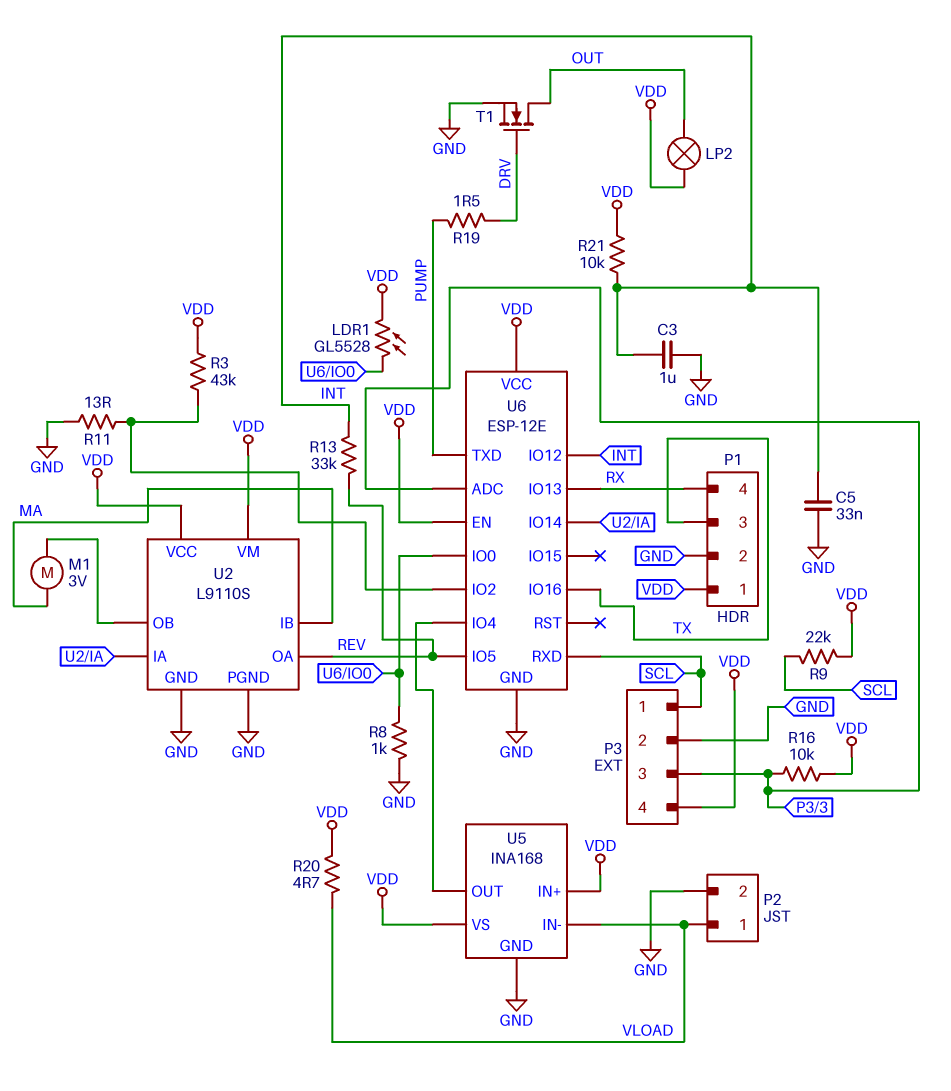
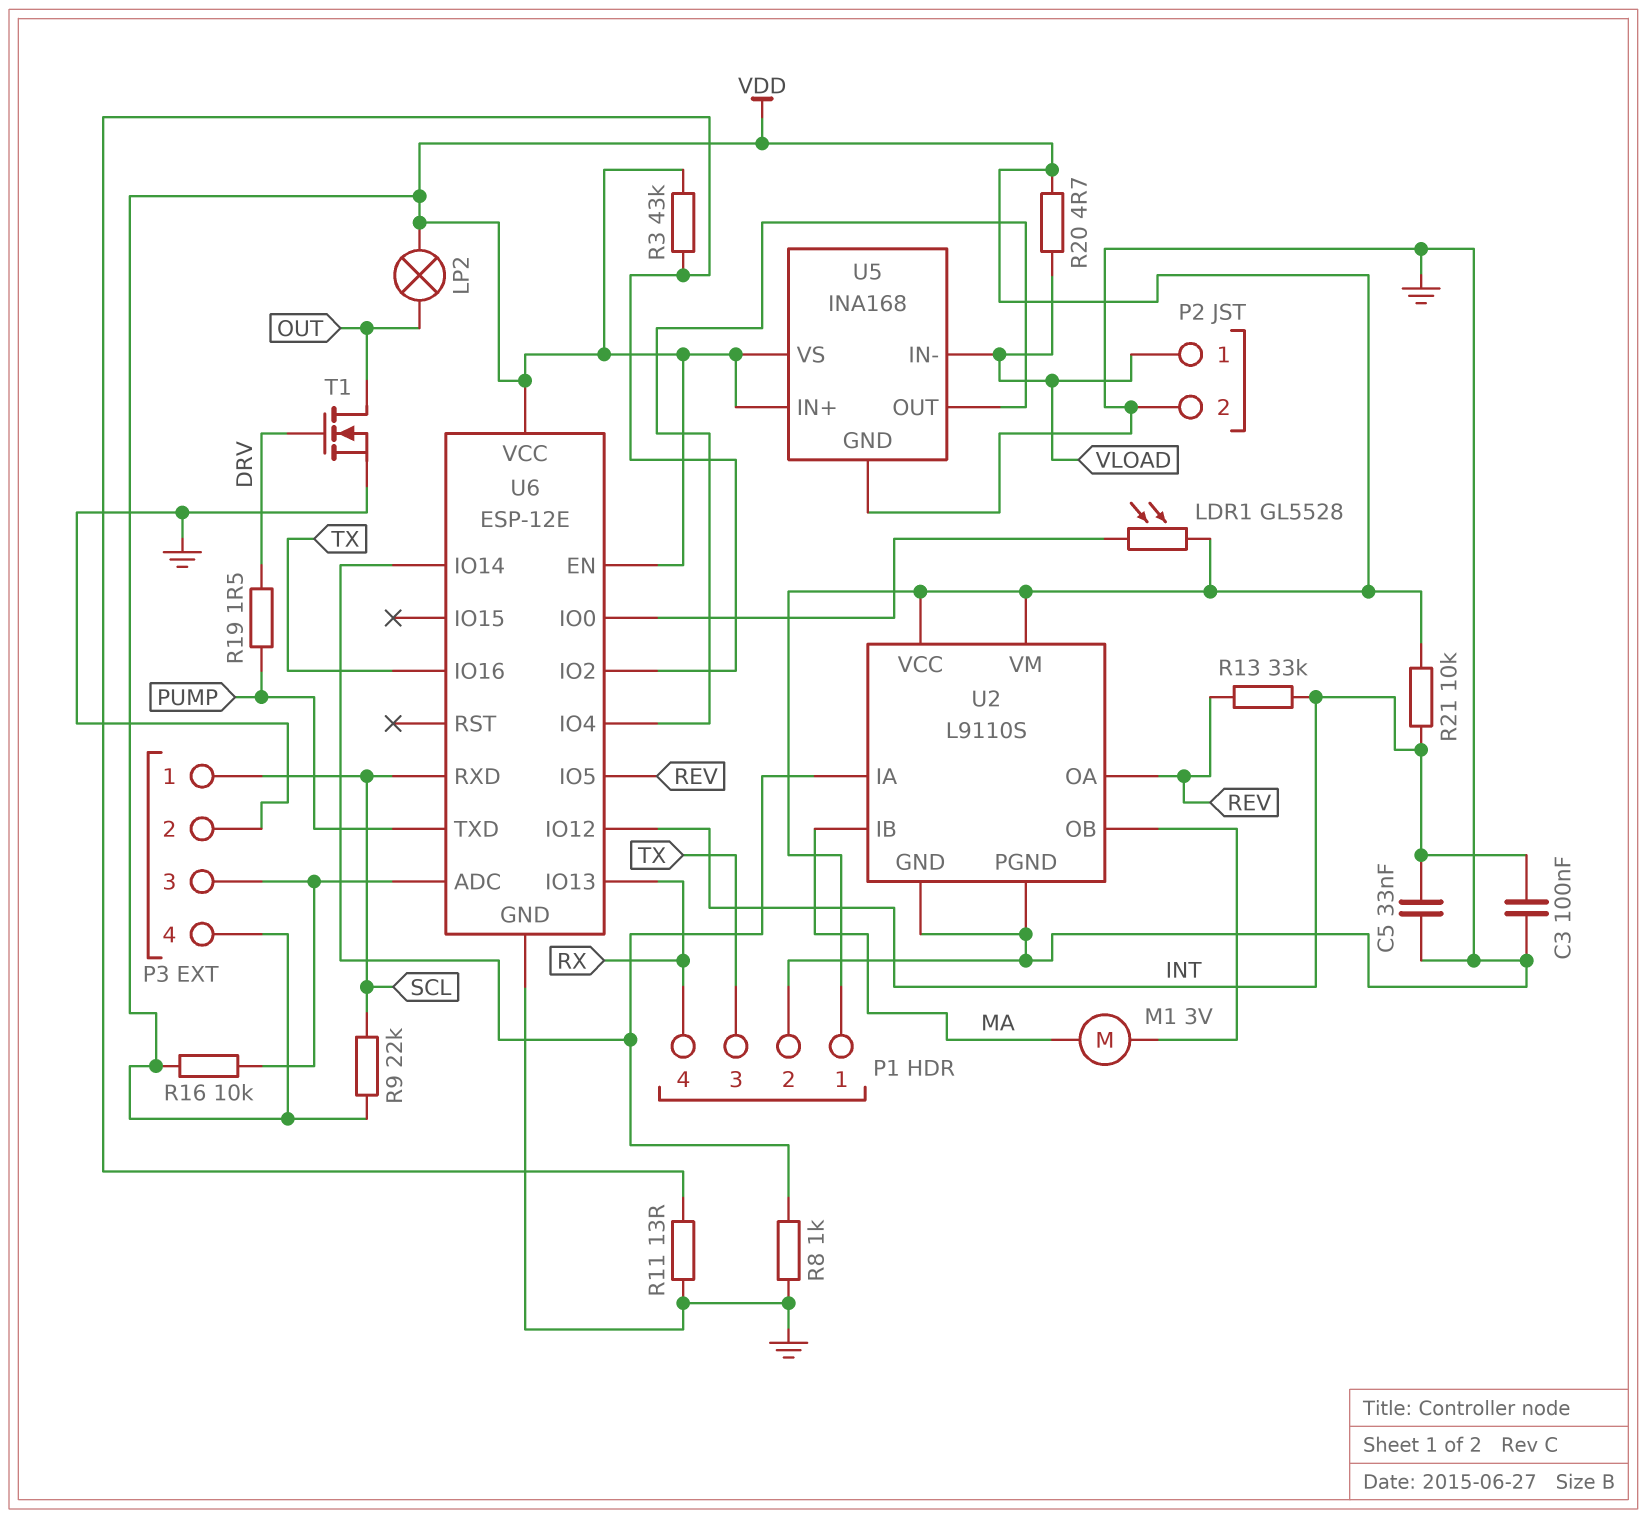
C3: 1uF (GND, INT) -> 100nF (GND, INT)
R8: 1k (GND, U6/IO0) -> 1k (GND, U2/IA)

